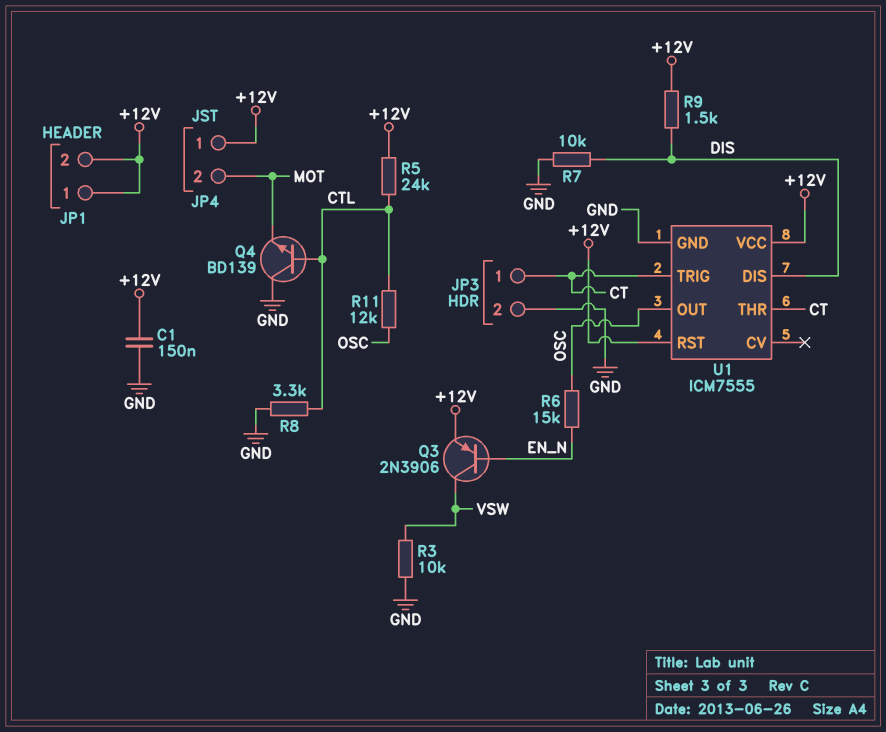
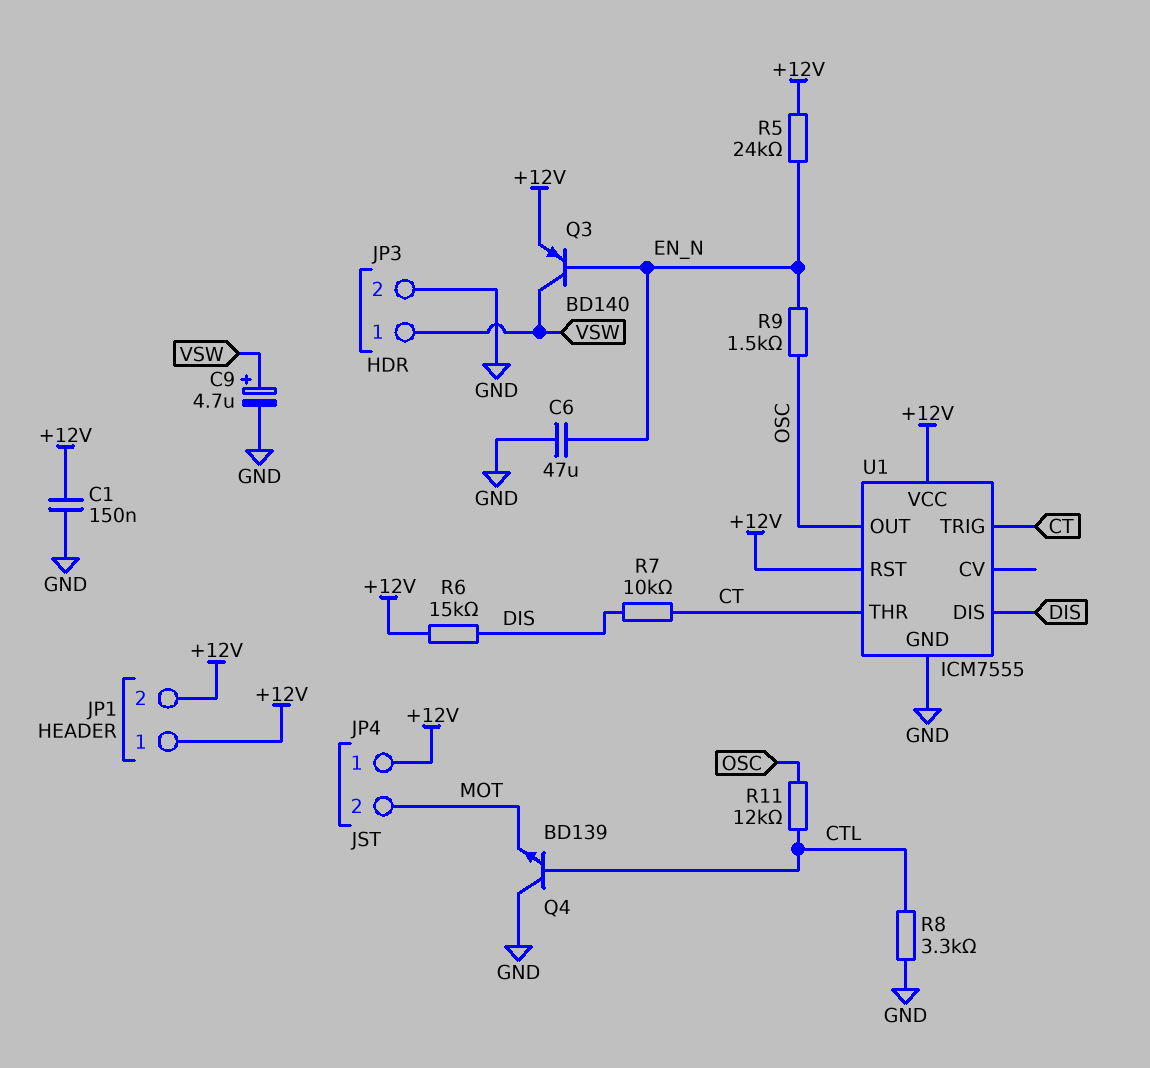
C6: none -> 47uF (EN_N, GND)
C9: none -> 4.7uF (plus VSW, minus GND)
JP3 pin 1: CT -> VSW
Q3: PNP 2N3906 (B EN_N, C VSW, E +12V) -> PNP BD140 (B EN_N, C VSW, E +12V)
R3: 10k (GND, VSW) -> none
R5: 24k (+12V, CTL) -> 24k (+12V, EN_N)
R6: 15k (EN_N, OSC) -> 15k (+12V, DIS)
R7: 10k (DIS, GND) -> 10k (CT, DIS)
R9: 1.5k (+12V, DIS) -> 1.5k (EN_N, OSC)

